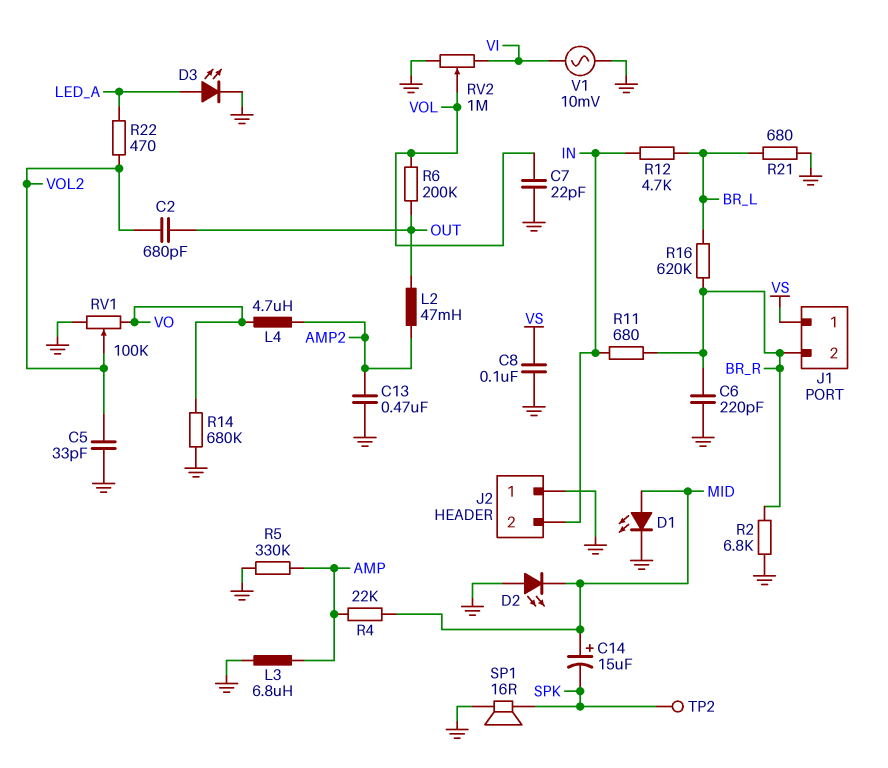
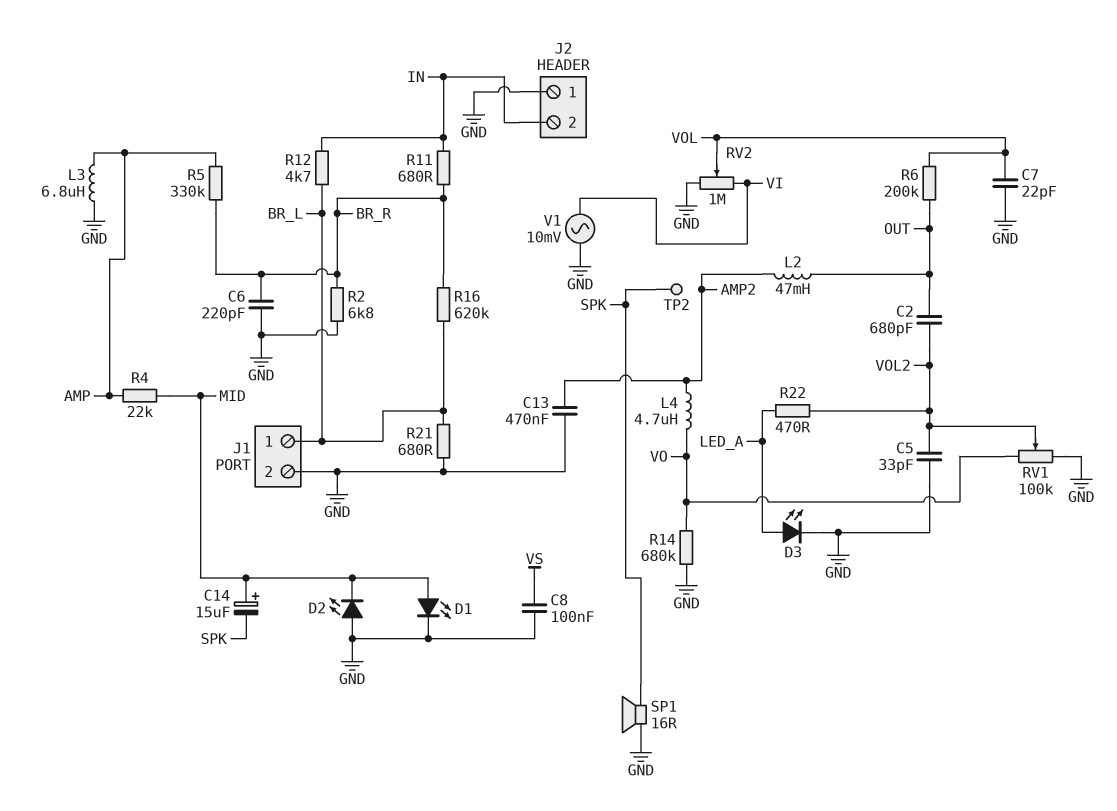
J1 pin 1: VS -> BR_L
J1 pin 2: BR_R -> GND
R5: 330k (AMP, GND) -> 330k (AMP, BR_R)

